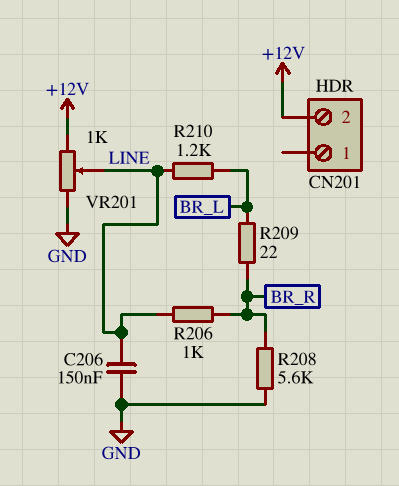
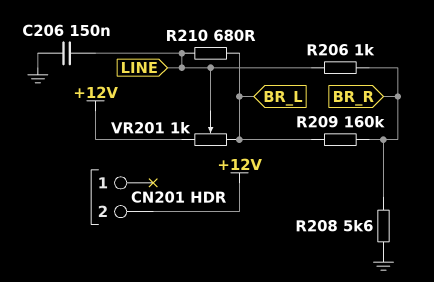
R209: 22 (BR_L, BR_R) -> 160k (BR_L, BR_R)
R210: 1.2k (BR_L, LINE) -> 680 (BR_L, LINE)
VR201: 1k (+12V, GND, wiper LINE) -> 1k (+12V, BR_L, wiper LINE)

